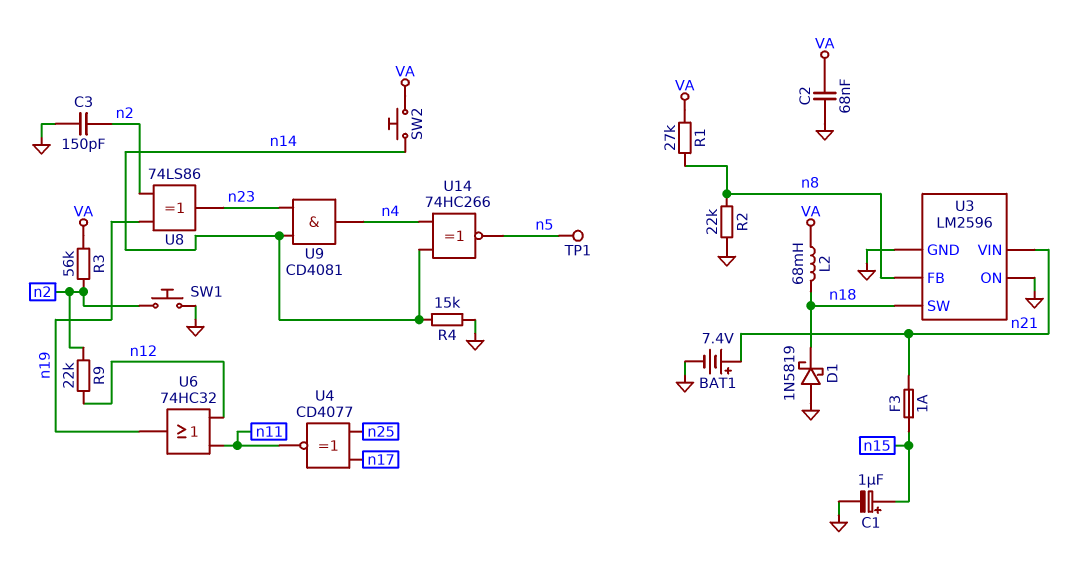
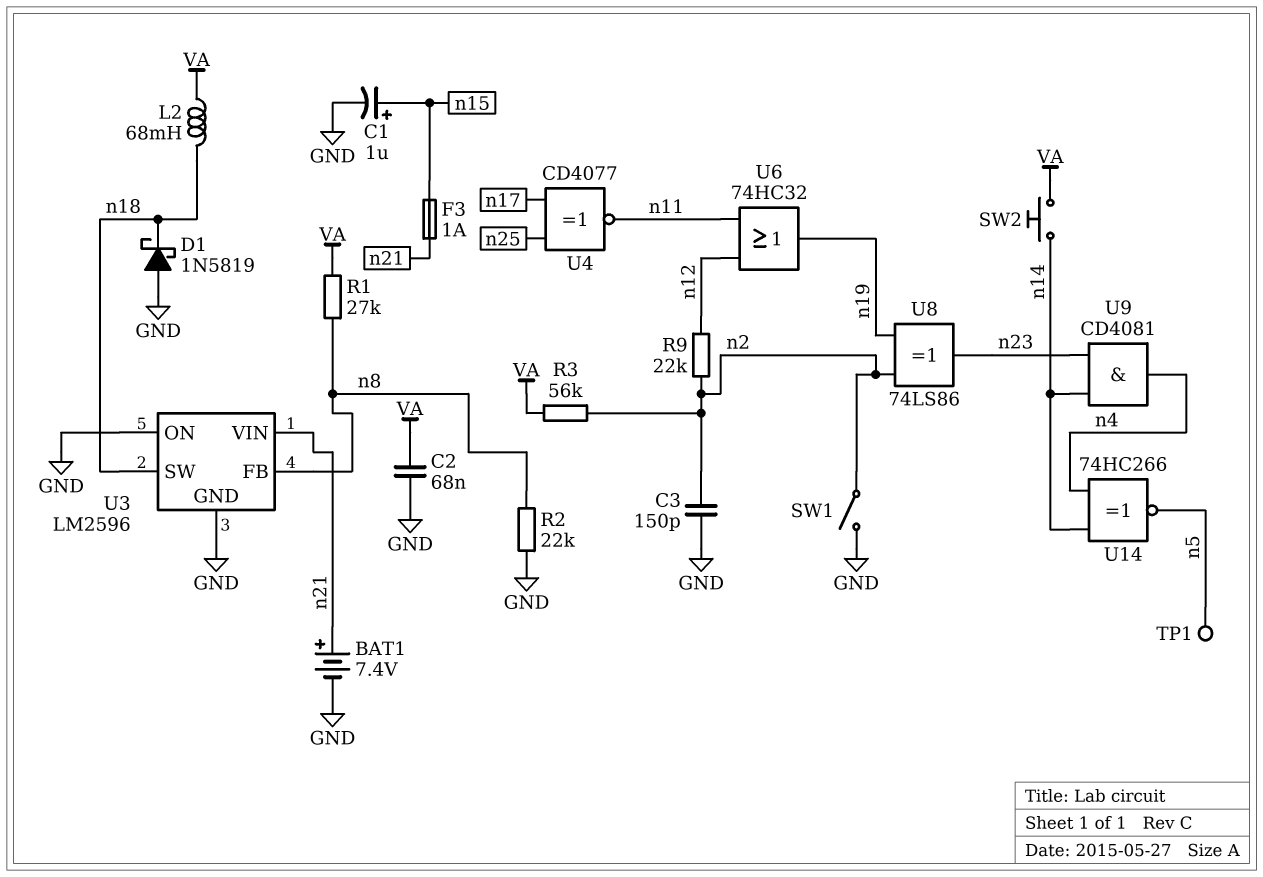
R4: 15k (GND, n14) -> none
SW1: button (GND, n2) -> switch (GND, n2)

